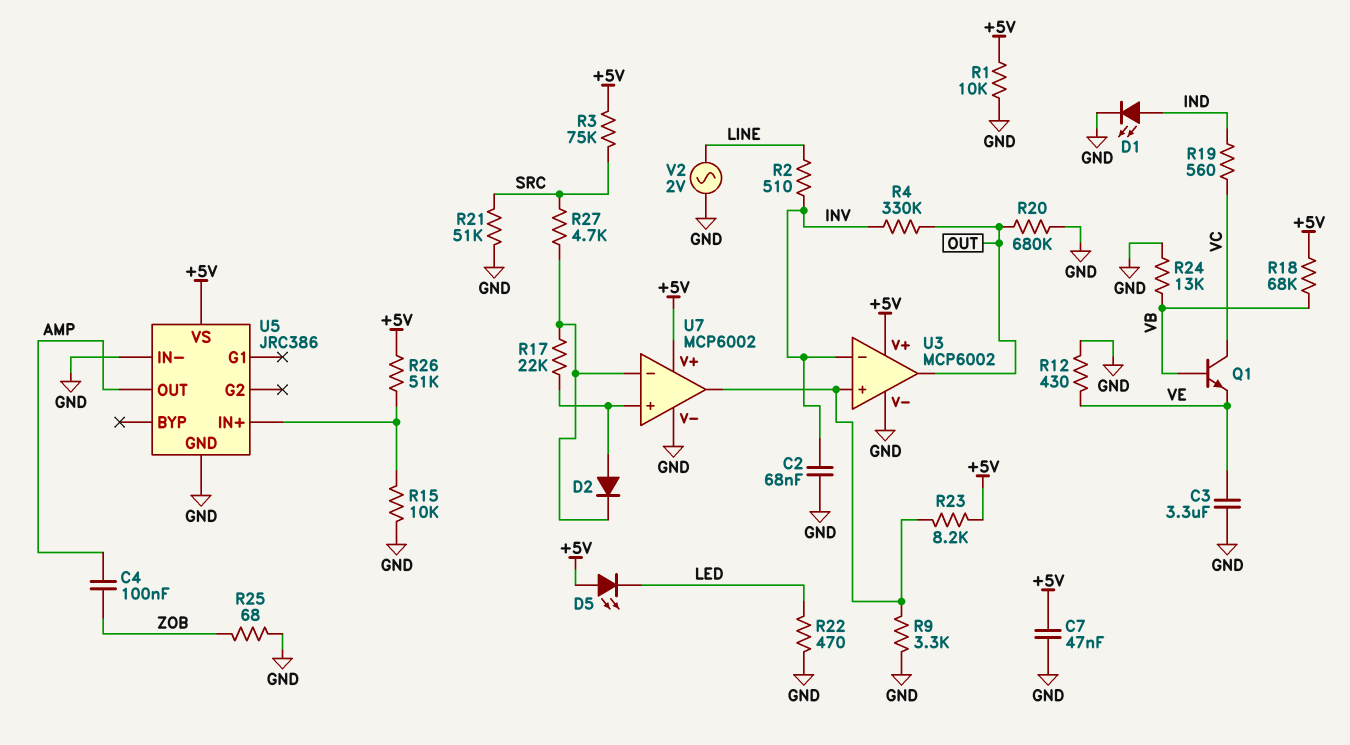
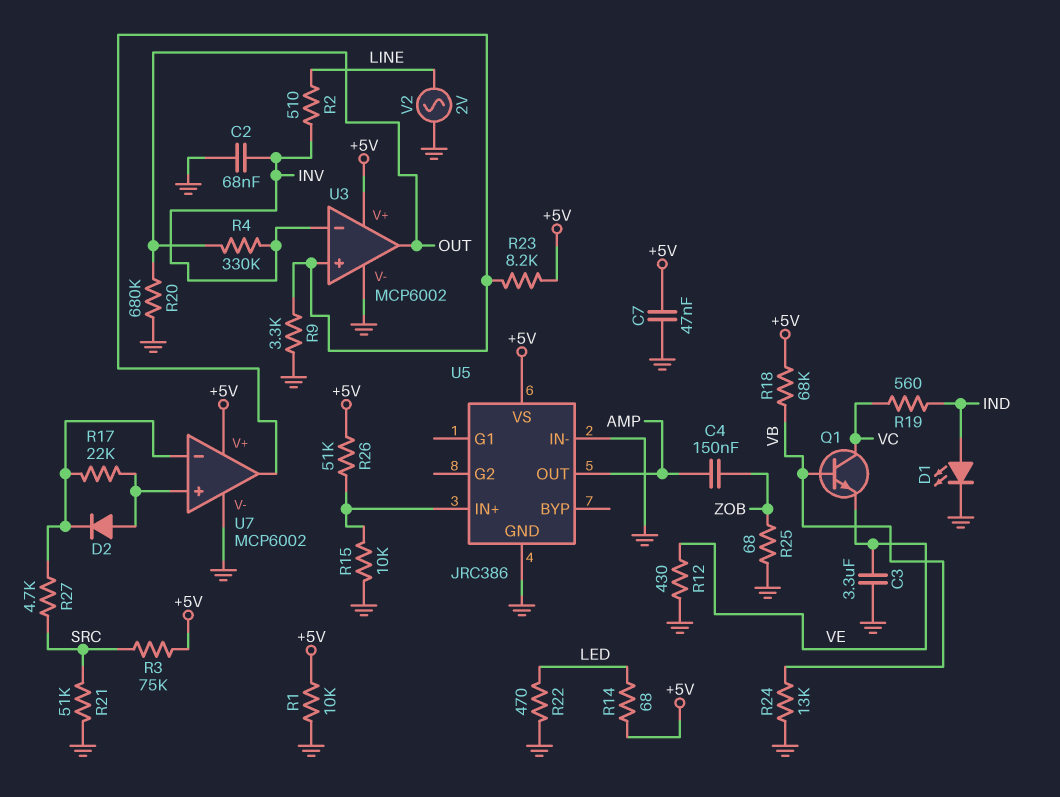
C4: 100nF (AMP, ZOB) -> 150nF (AMP, ZOB)
D5: LED (A +5V, K LED) -> none
R14: none -> 68 (+5V, LED)

